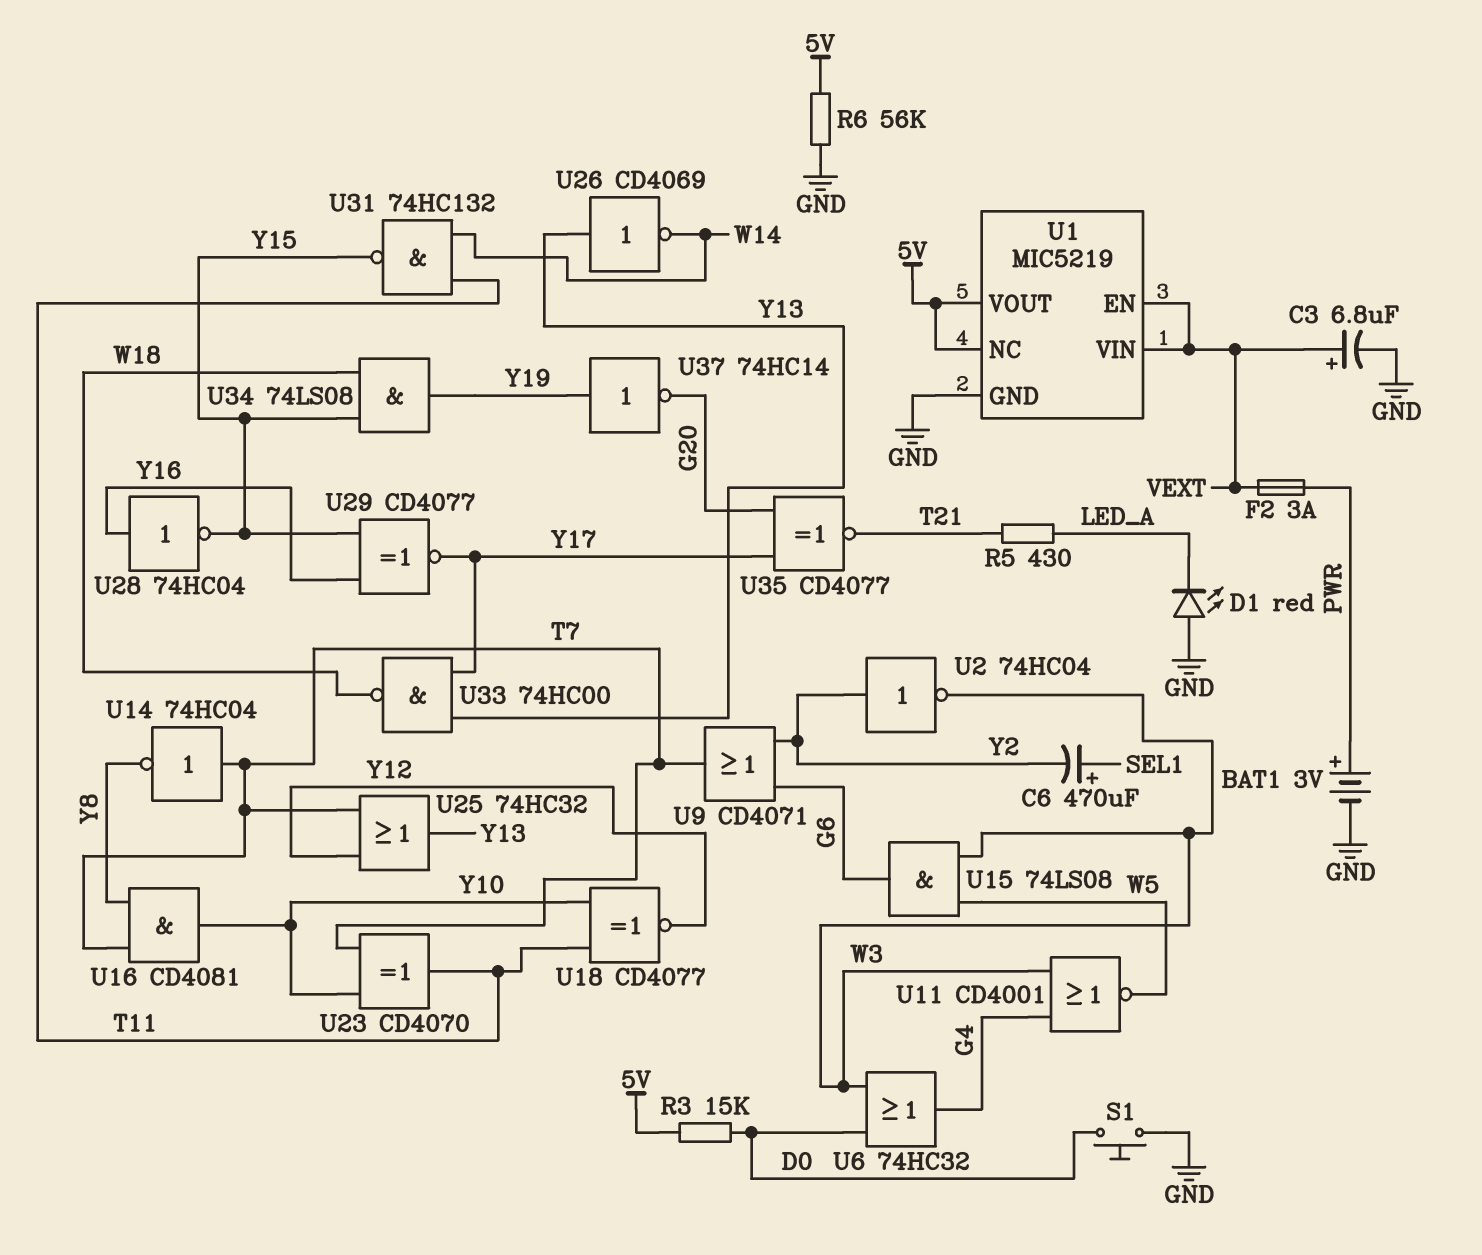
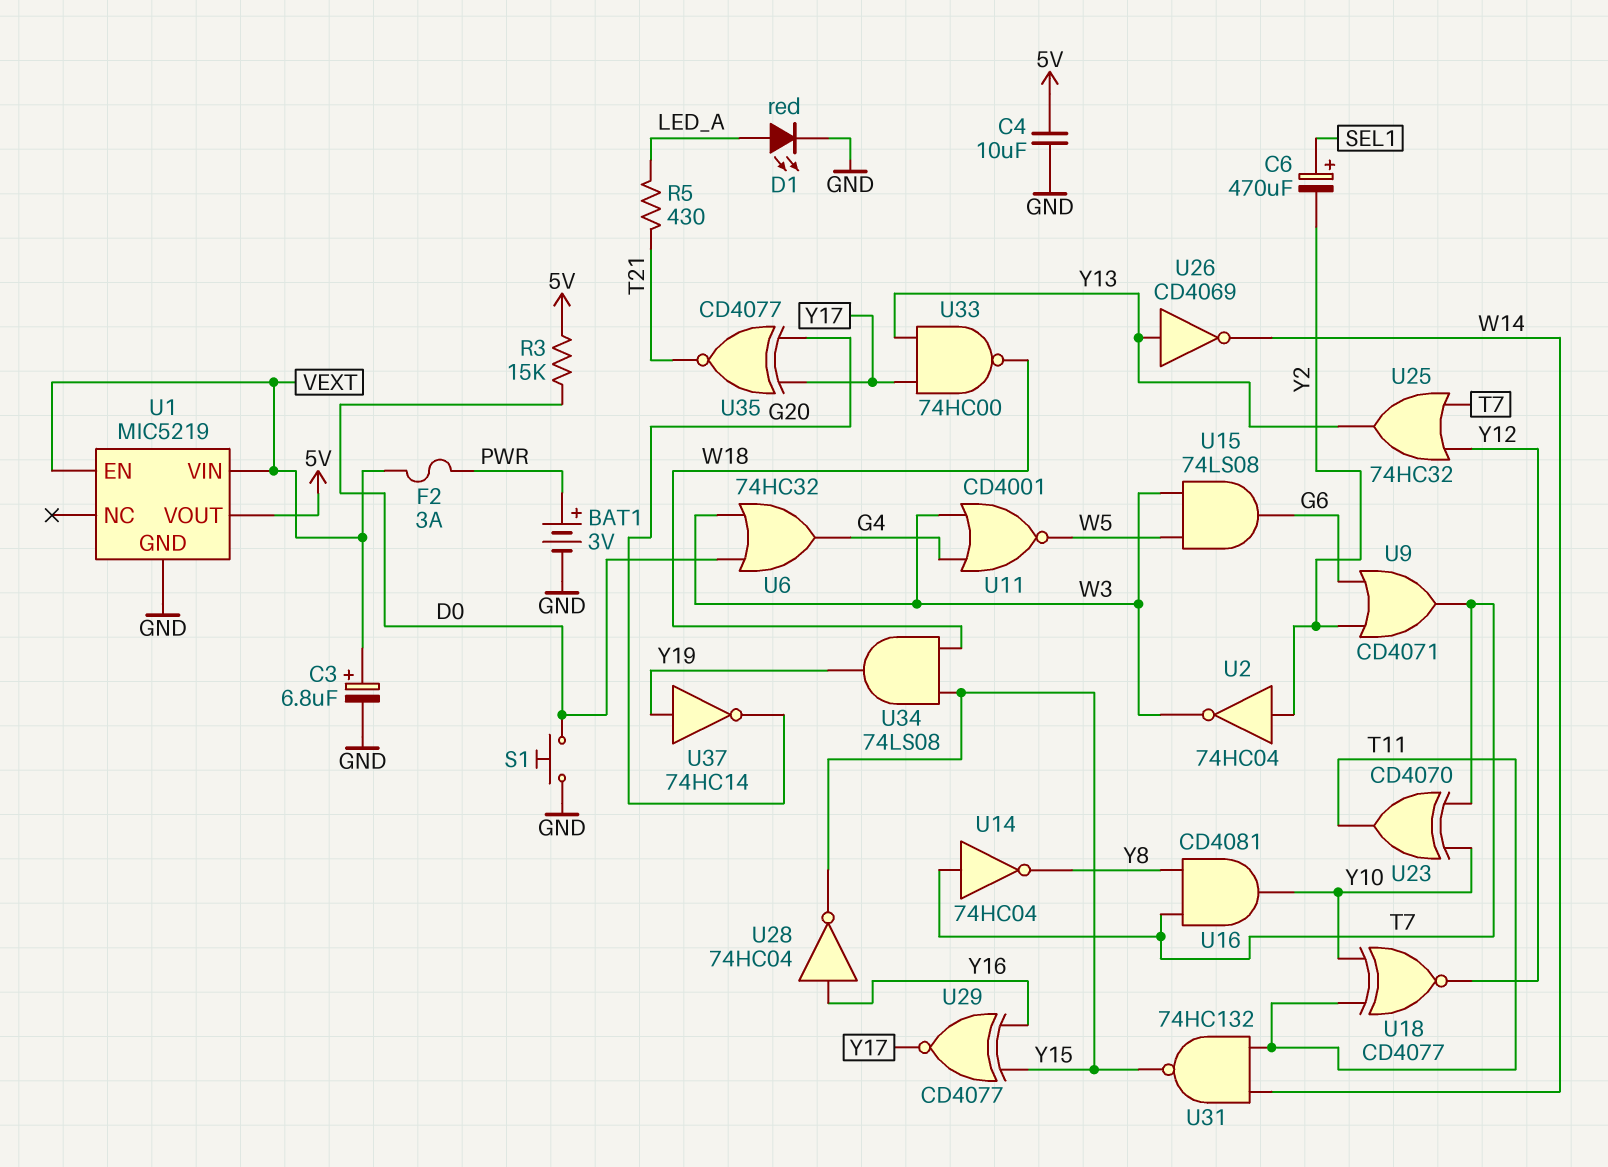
C4: none -> 10uF (5V, GND)
D1: LED red (A GND, K LED_A) -> LED red (A LED_A, K GND)
R6: 56k (5V, GND) -> none
U1 pin NC: 5V -> none

